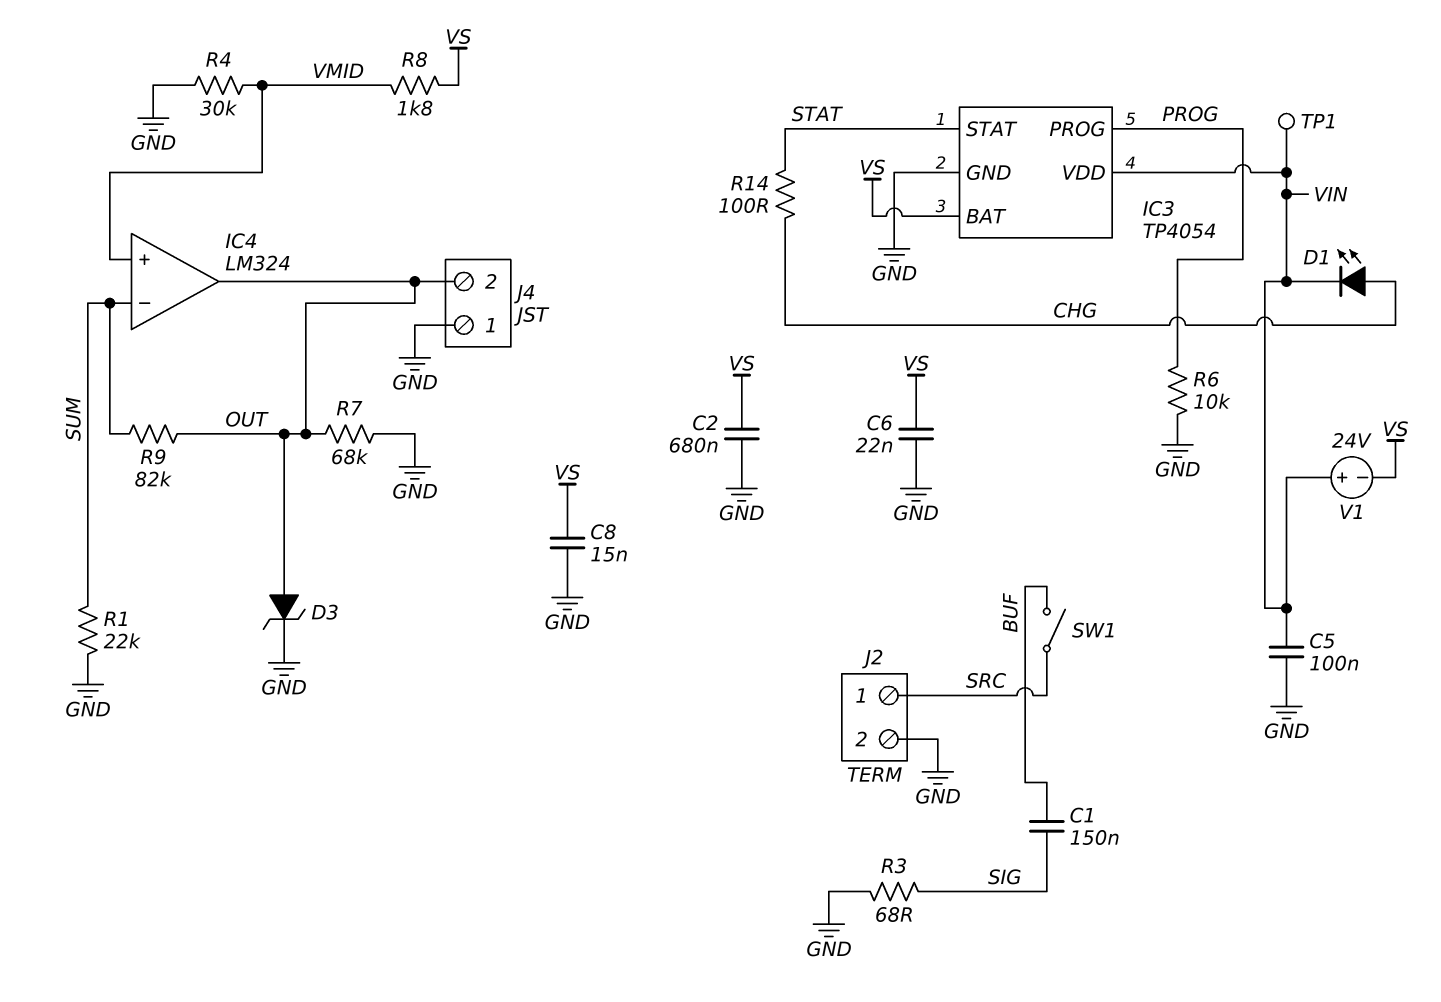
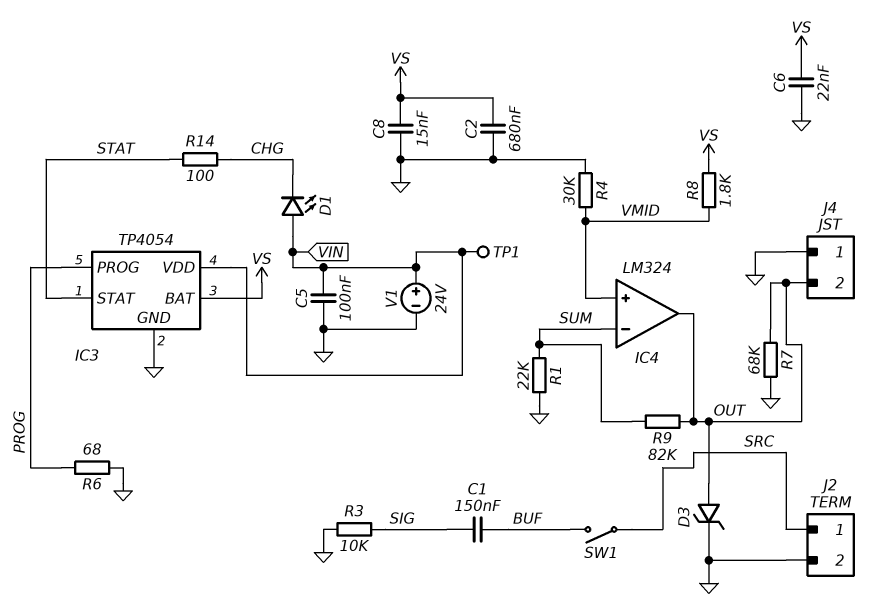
D1: LED (A CHG, K VIN) -> LED (A VIN, K CHG)
R3: 68 (GND, SIG) -> 10k (GND, SIG)
R6: 10k (GND, PROG) -> 68 (GND, PROG)
V1: 24V (plus VIN, minus VS) -> 24V (plus VIN, minus GND)

